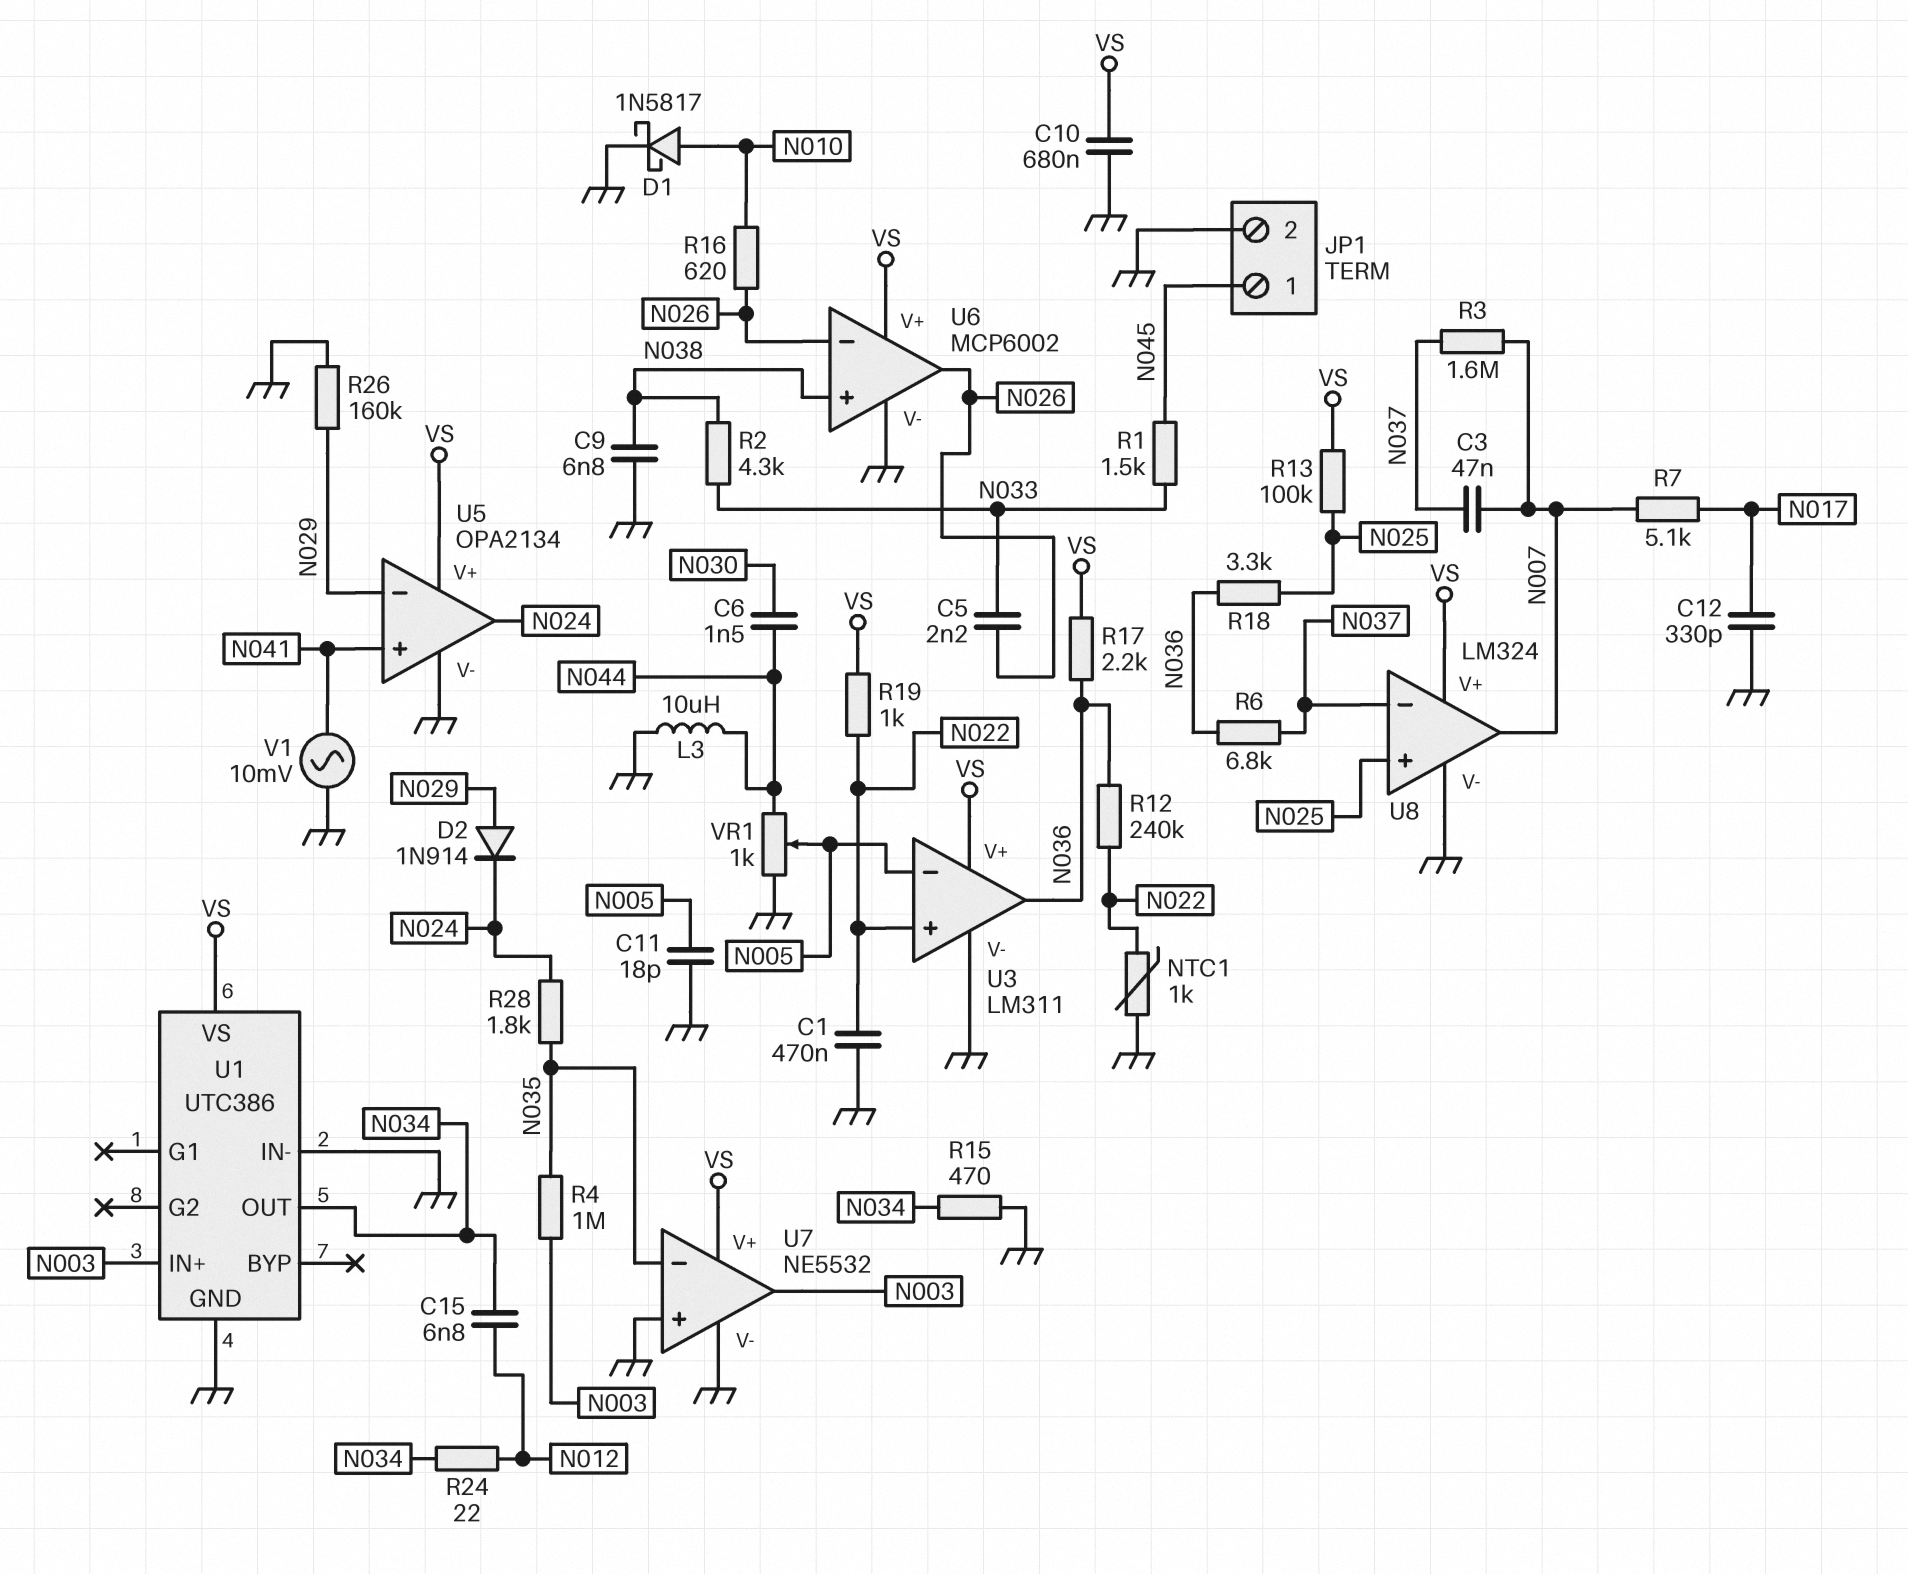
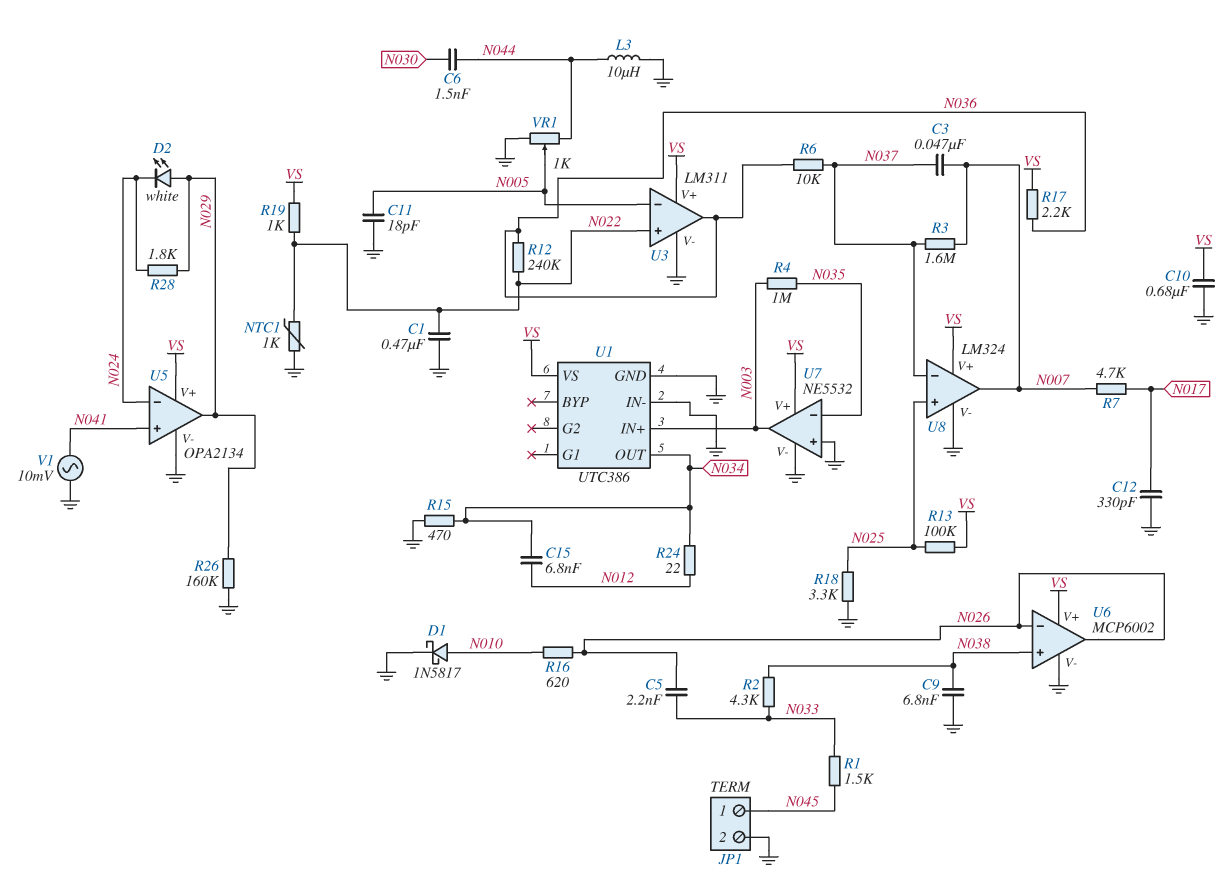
D2: diode 1N914 (A N029, K N024) -> LED white (A N029, K N024)
R6: 6.8k (N036, N037) -> 10k (N036, N037)
R7: 5.1k (N007, N017) -> 4.7k (N007, N017)
R18: 3.3k (N025, N036) -> 3.3k (GND, N025)
R28: 1.8k (N024, N035) -> 1.8k (N024, N029)
U5 pin in-: N029 -> N024
U5 pin out: N024 -> N029

